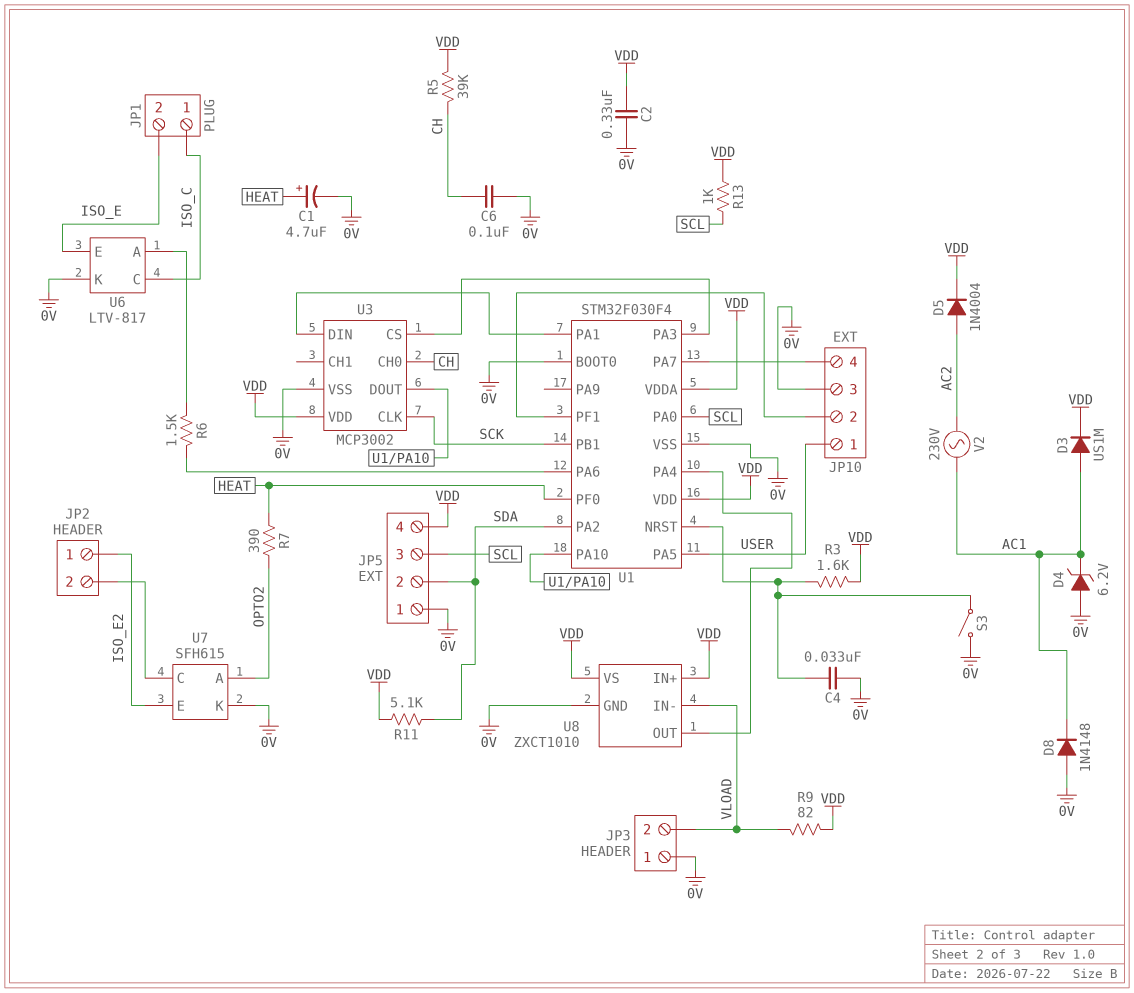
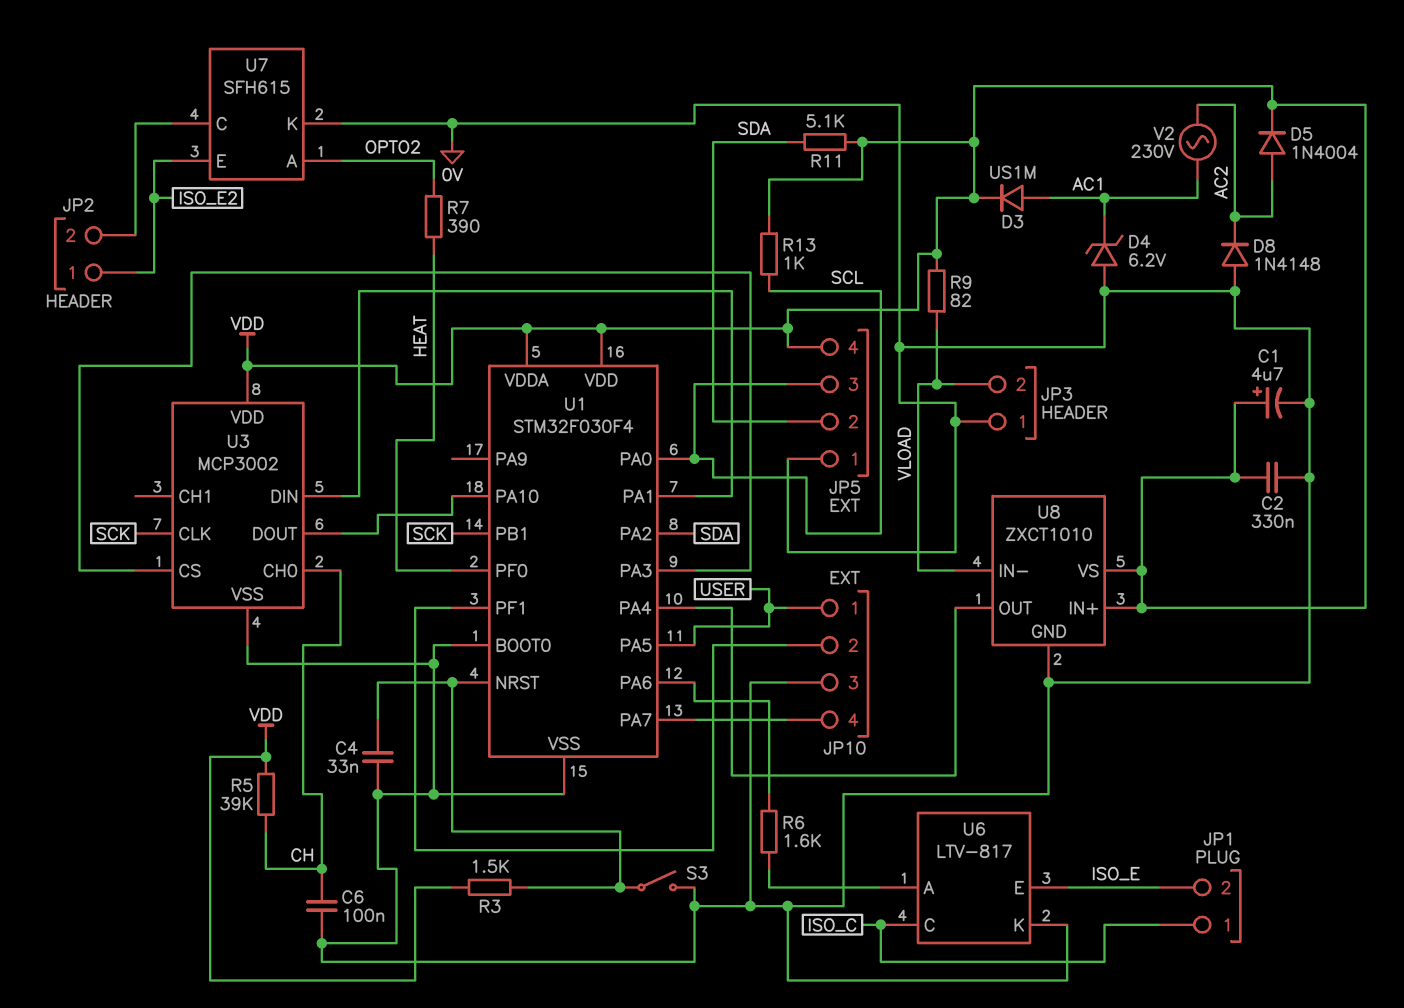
C1: 4.7uF (plus HEAT, minus 0V) -> 4.7uF (plus VDD, minus 0V)
D8: diode 1N4148 (A 0V, K AC1) -> diode 1N4148 (A 0V, K AC2)
R3: 1.6k (U1/NRST, VDD) -> 1.5k (U1/NRST, VDD)
R6: 1.5k (U1/PA6, U6/A) -> 1.6k (U1/PA6, U6/A)

